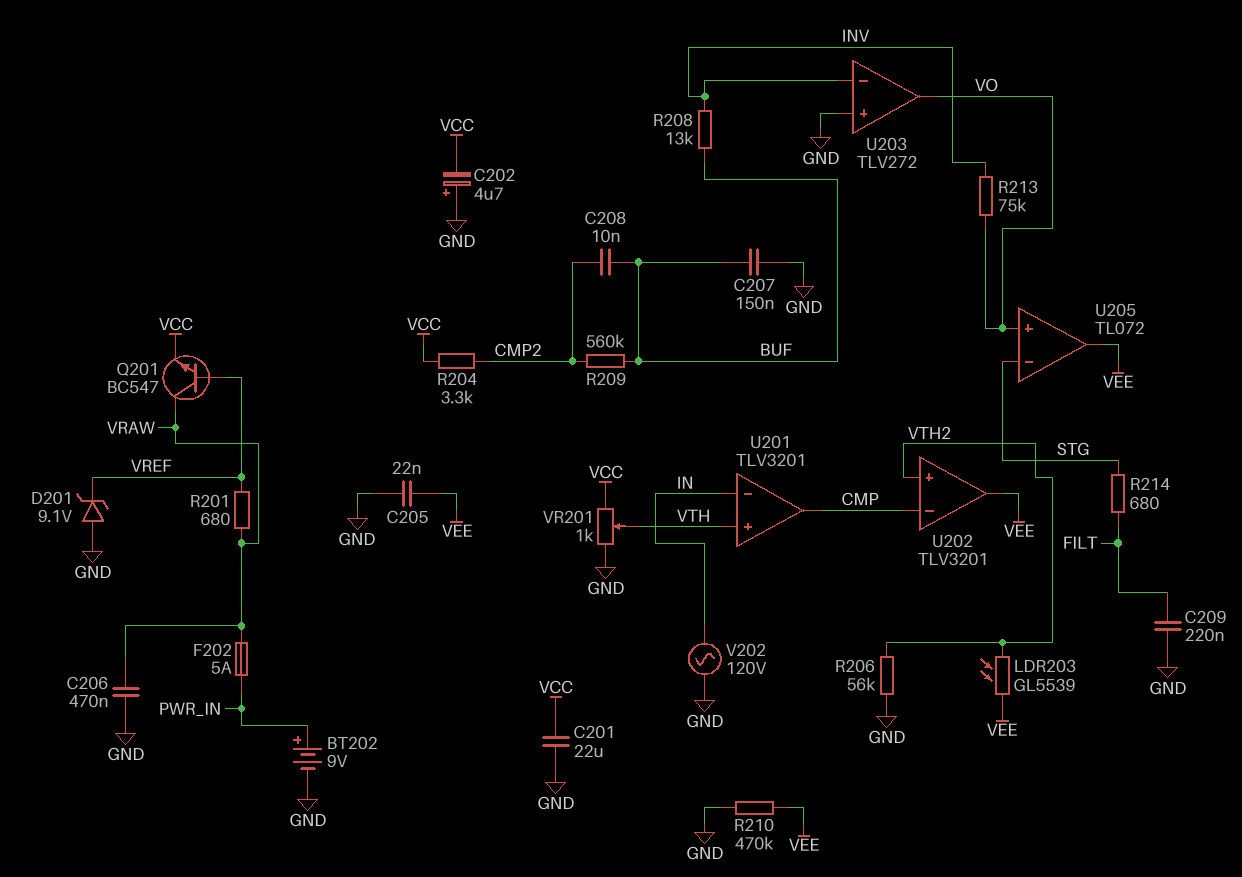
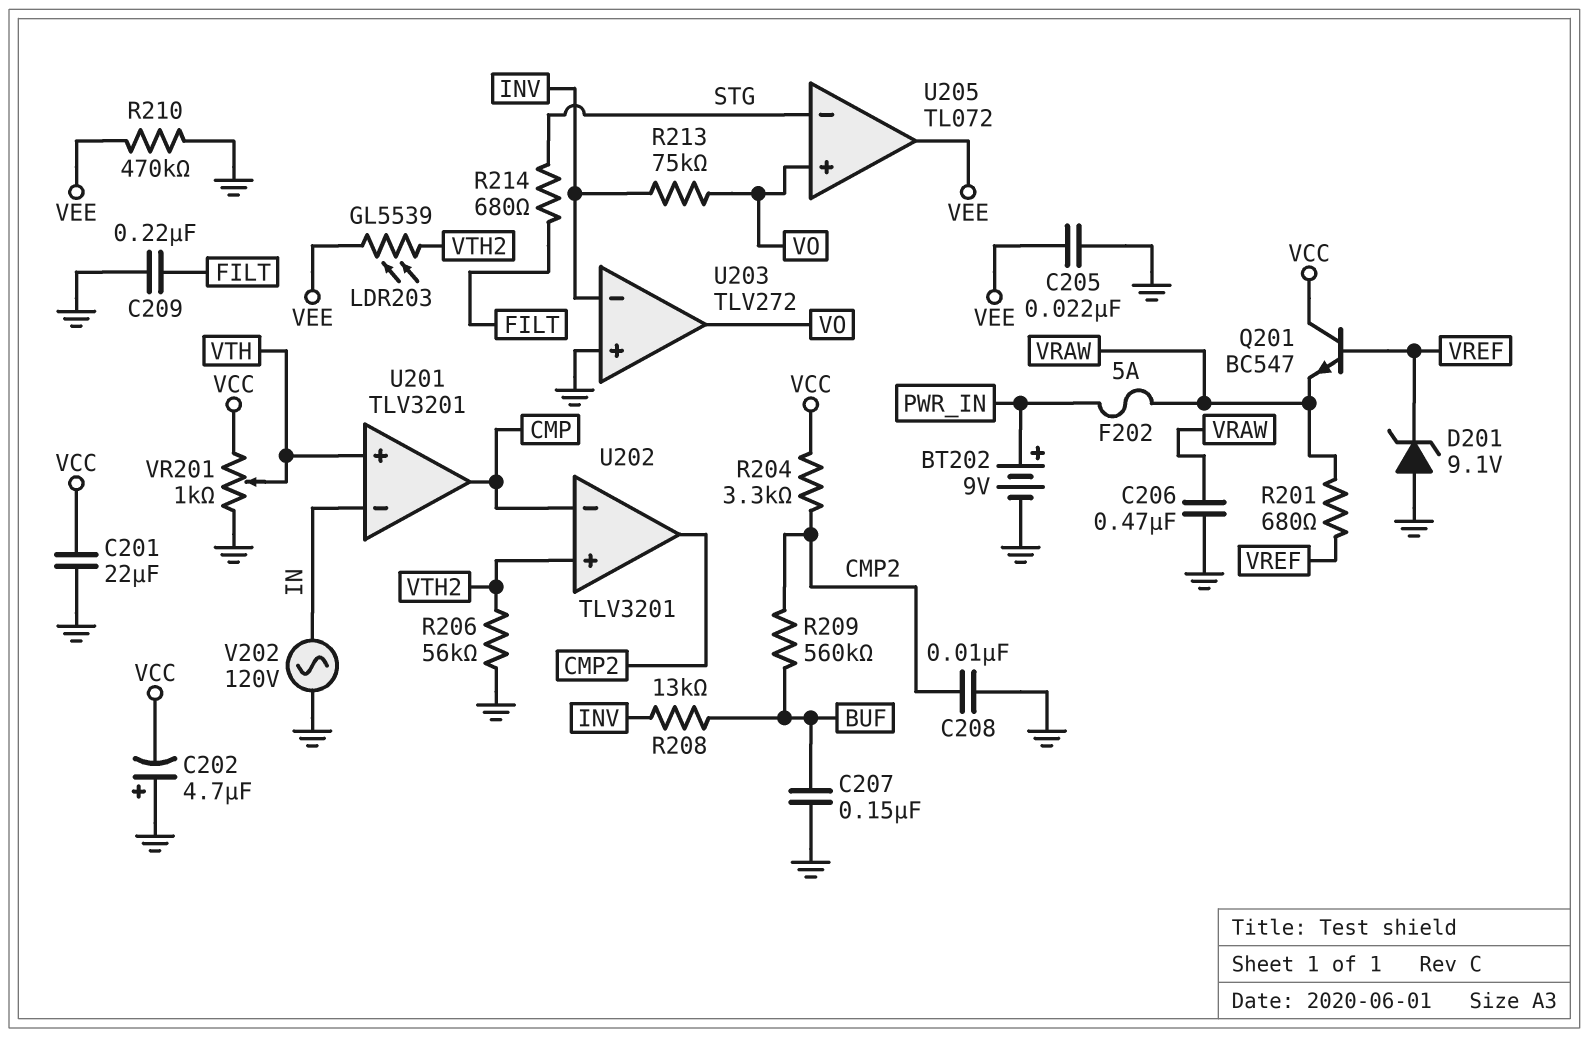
C208: 10nF (BUF, CMP2) -> 10nF (CMP2, GND)
Q201: NPN BC547 (B VREF, C VRAW, E VCC) -> NPN BC547 (B VREF, C VCC, E VRAW)
U202 pin out: VEE -> CMP2

